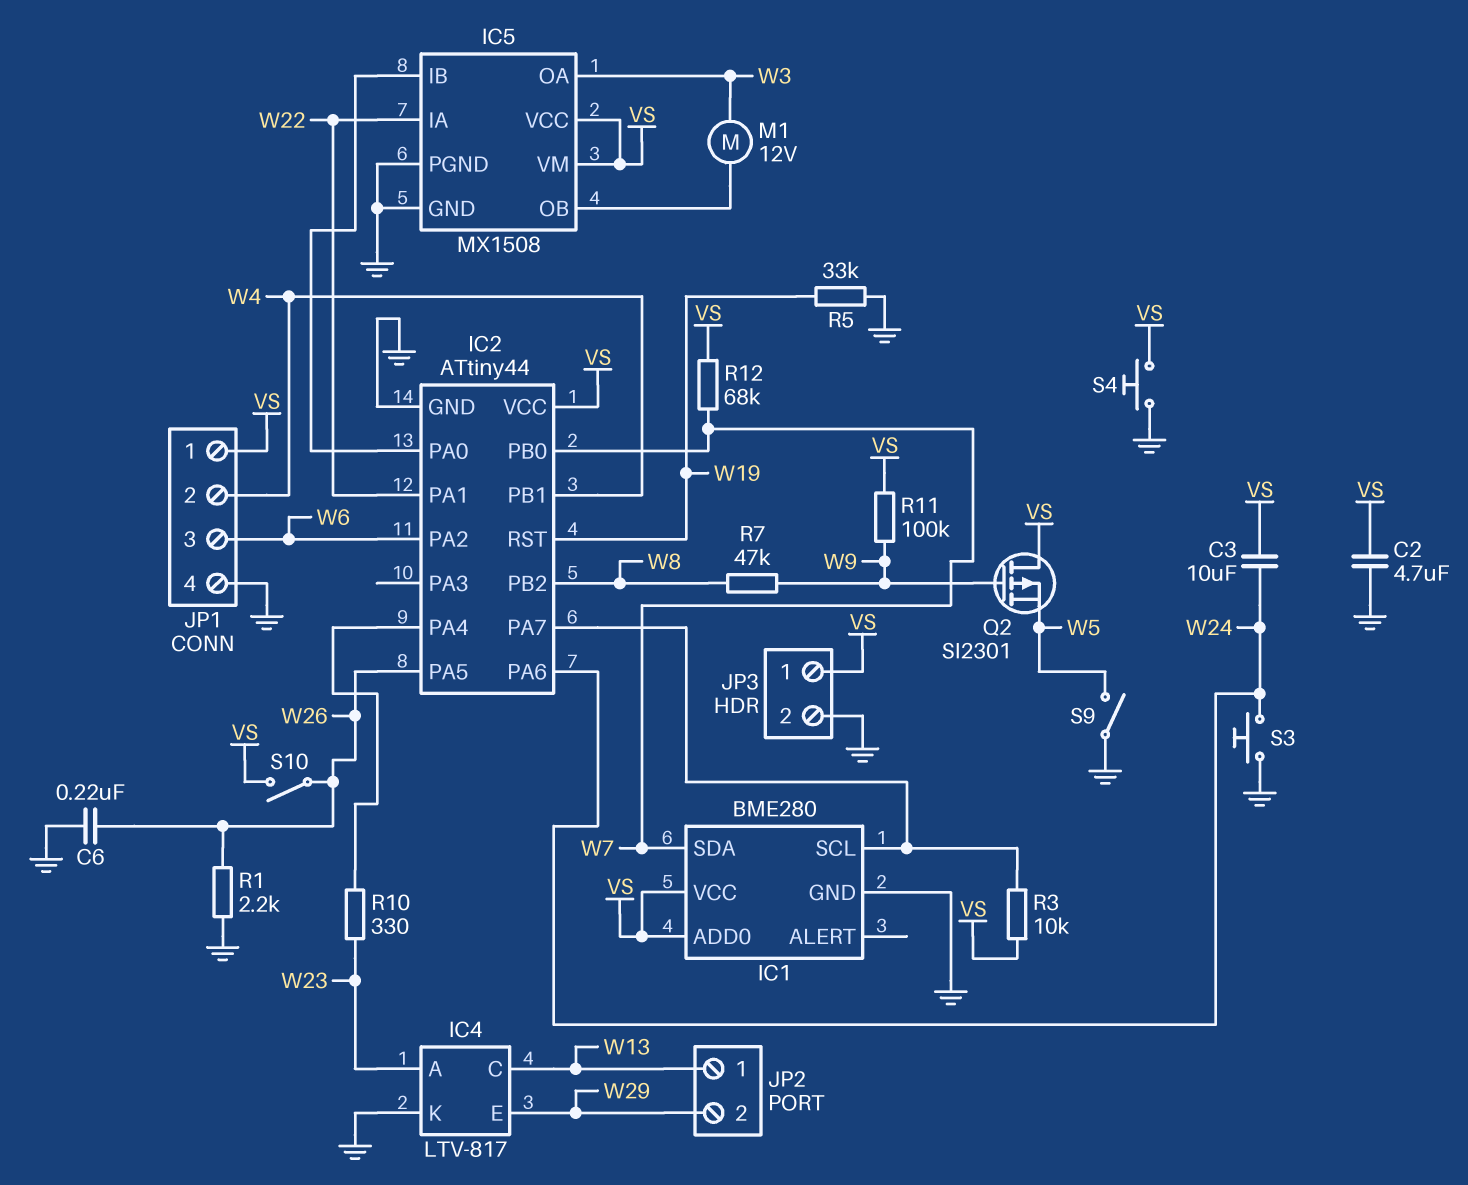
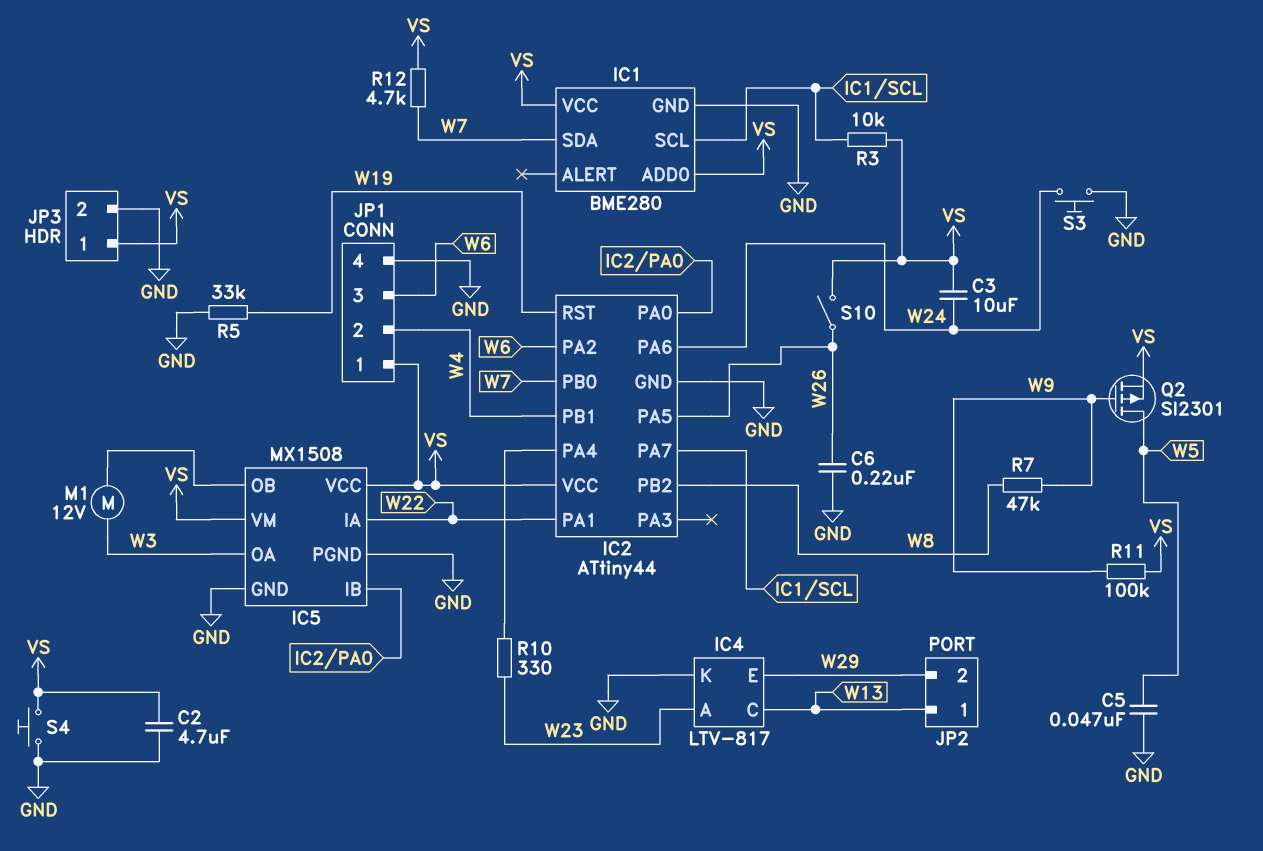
C5: none -> 47nF (GND, W5)
Q2: PMOS SI2301 (G W9, D VS, S W5) -> PMOS SI2301 (G W9, D W5, S VS)
R1: 2.2k (GND, W26) -> none
R12: 68k (VS, W7) -> 4.7k (VS, W7)
S9: switch (GND, W5) -> none

